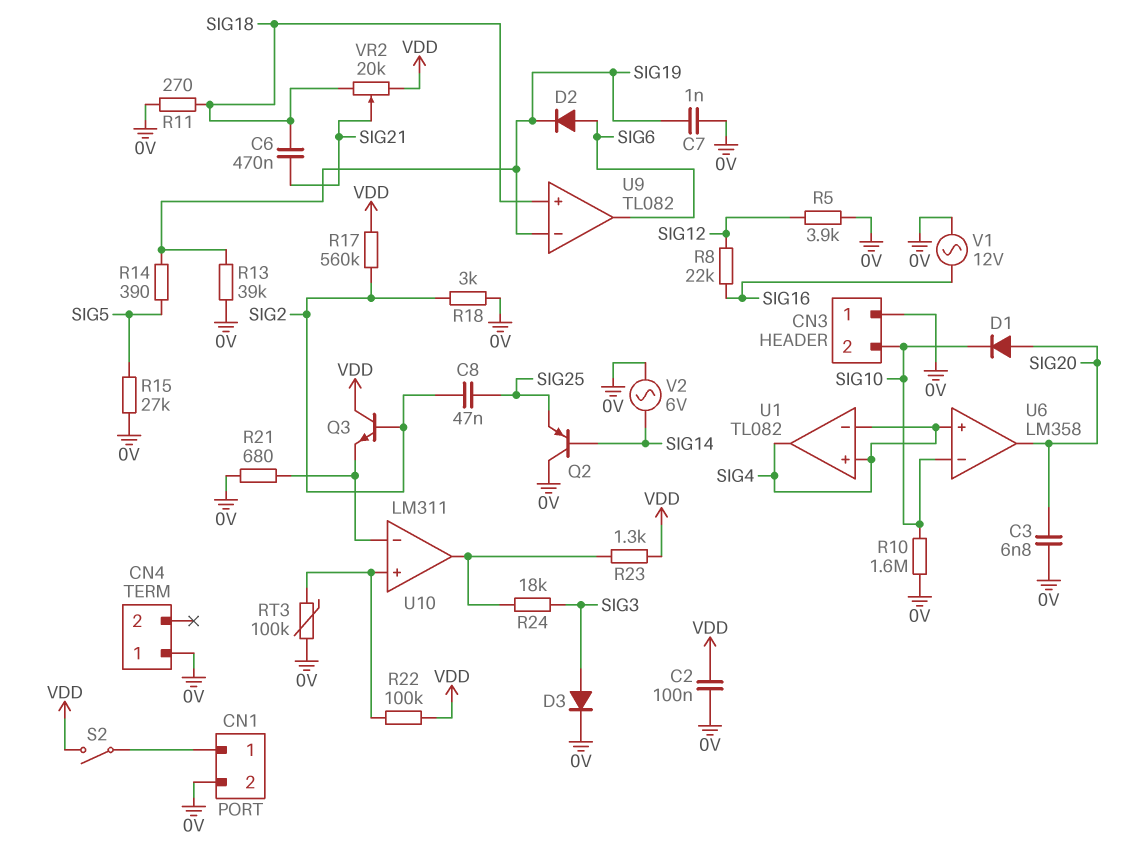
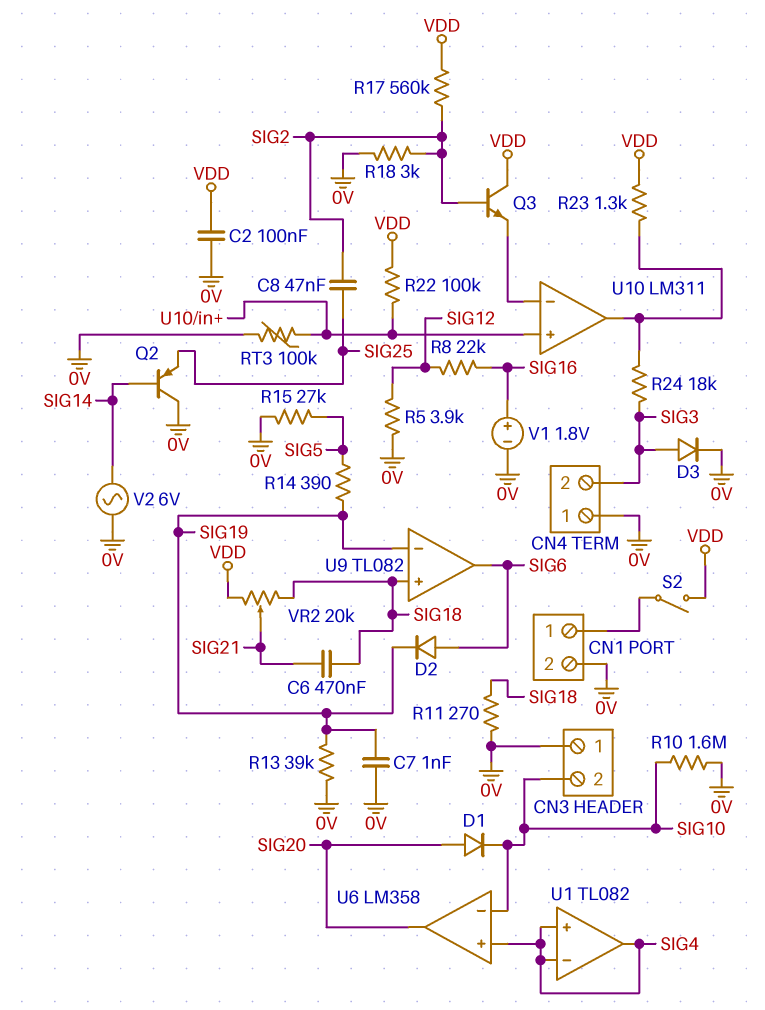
C3: 6.8nF (0V, SIG20) -> none
CN4 pin 2: none -> SIG3
R21: 680 (0V, U10/in-) -> none
V1: AC 12V (0V, SIG16) -> 1.8V (plus SIG16, minus 0V)

